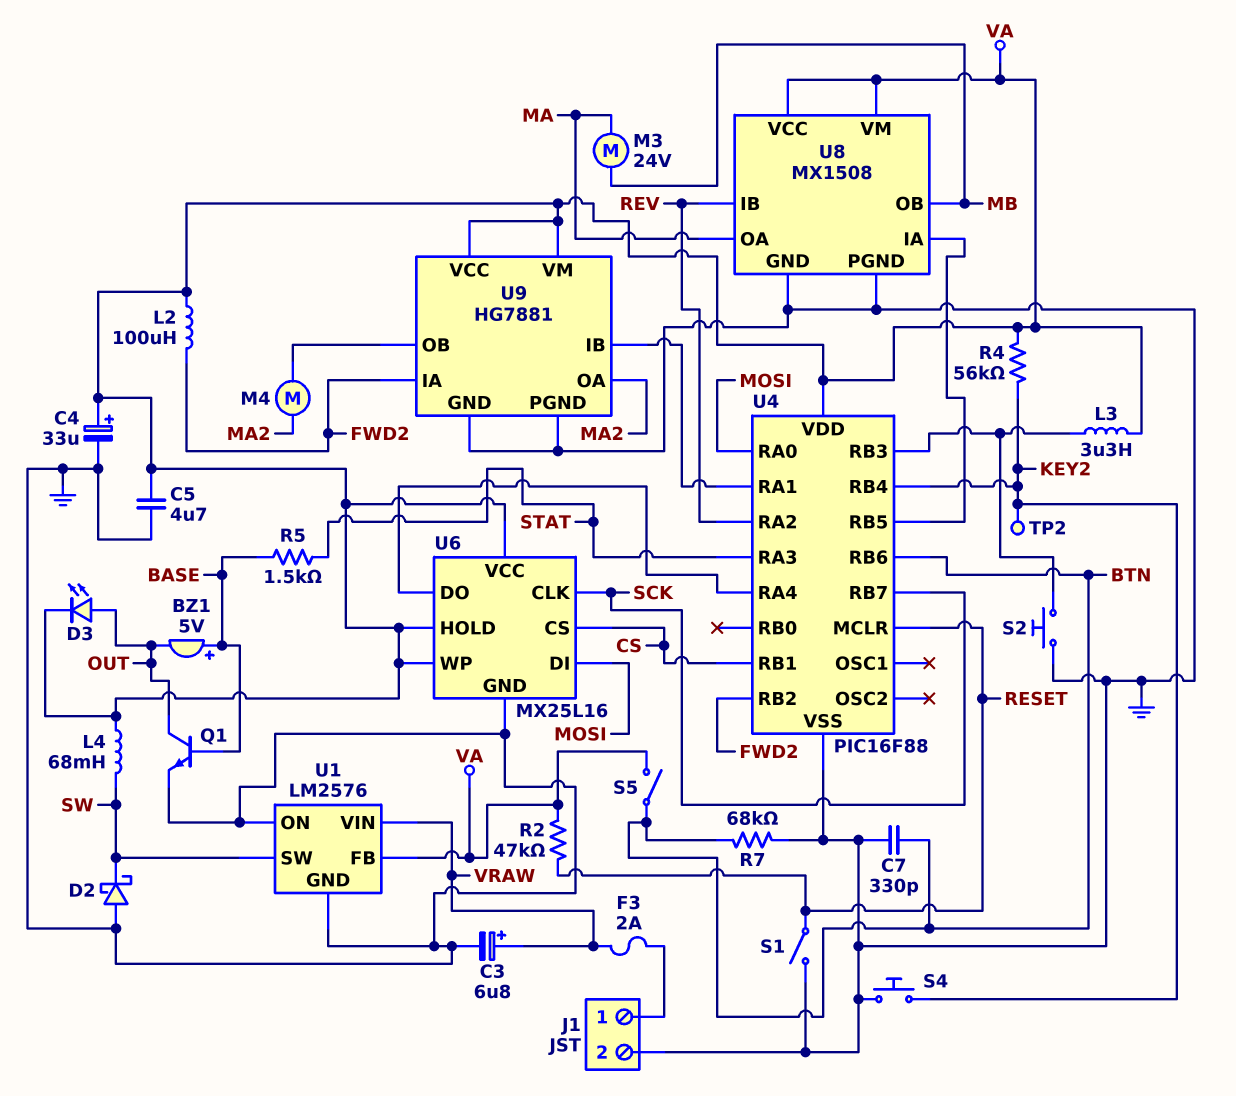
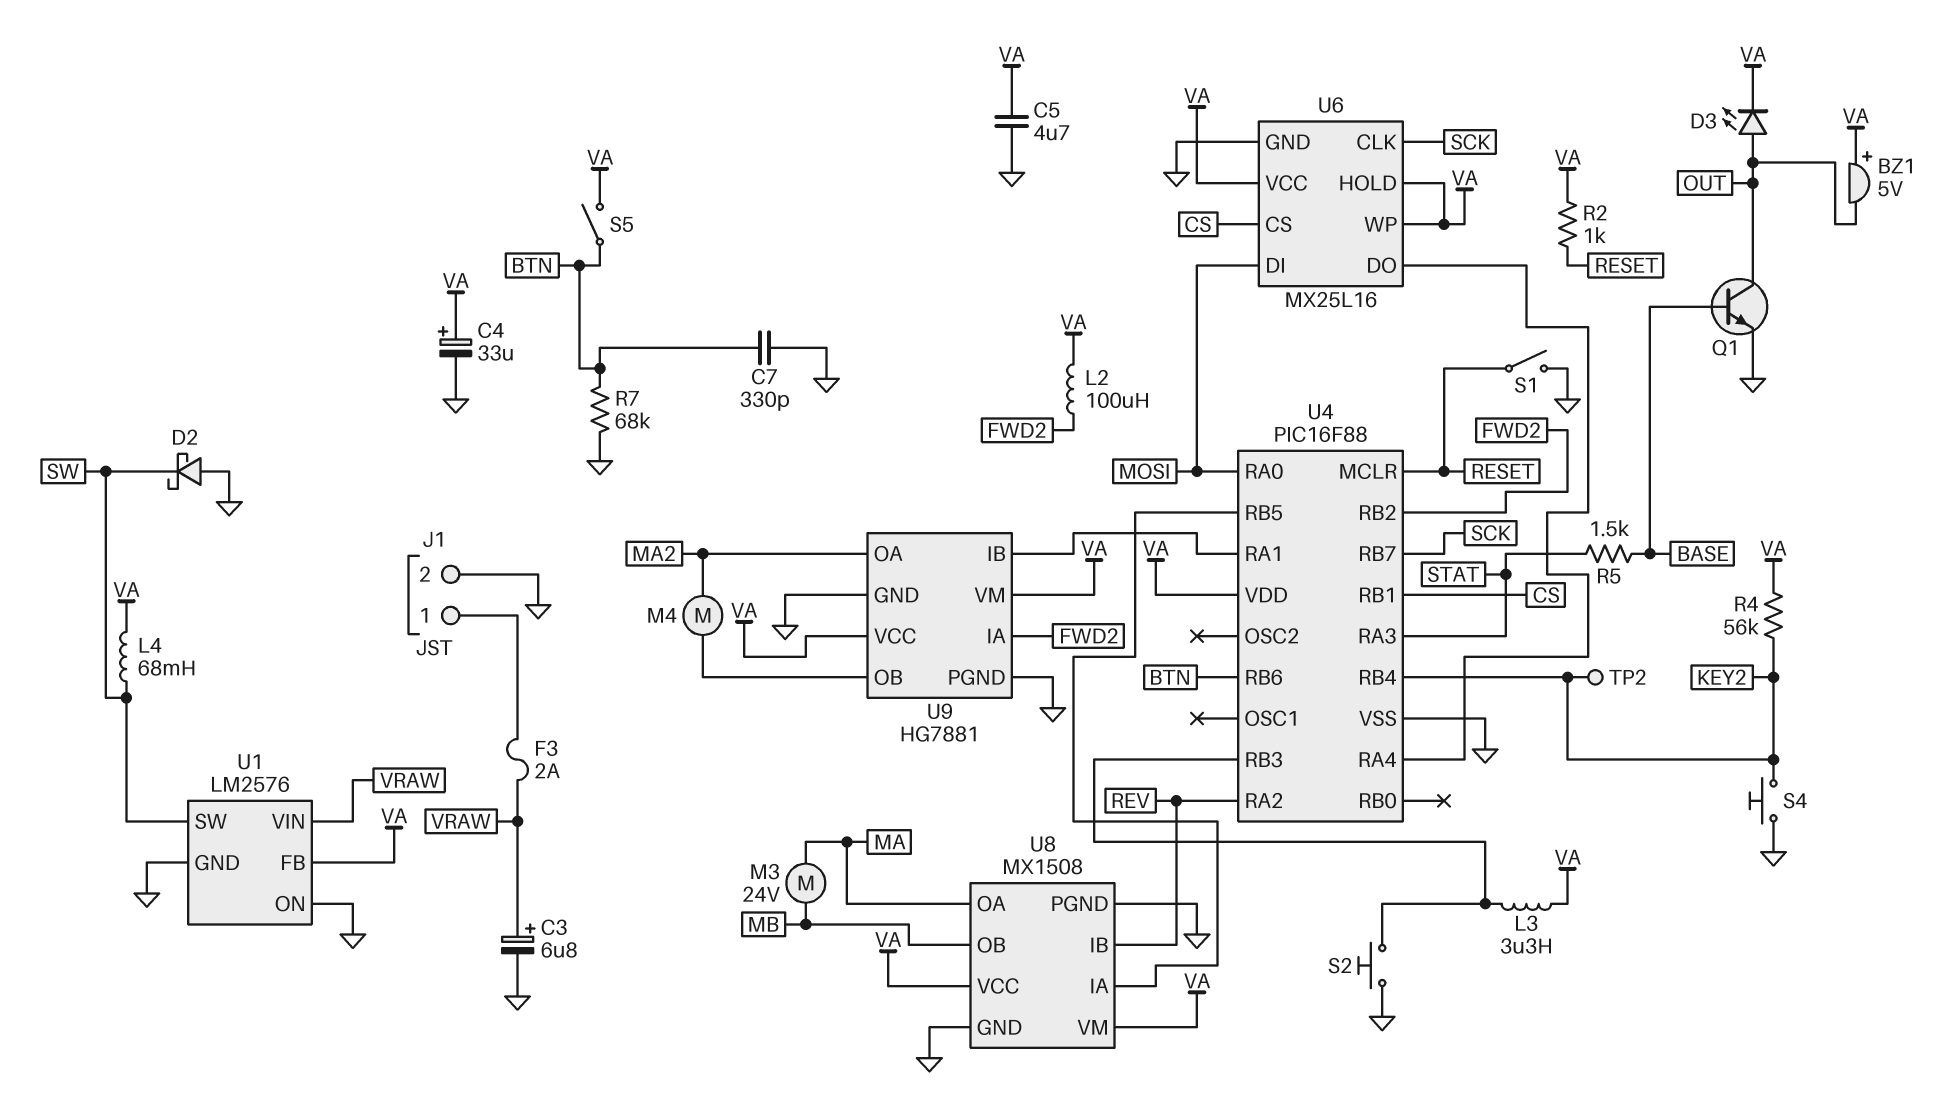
BZ1: buzzer 5V (plus BASE, minus OUT) -> buzzer 5V (plus VA, minus OUT)
R2: 47k (RESET, VA) -> 1k (RESET, VA)

